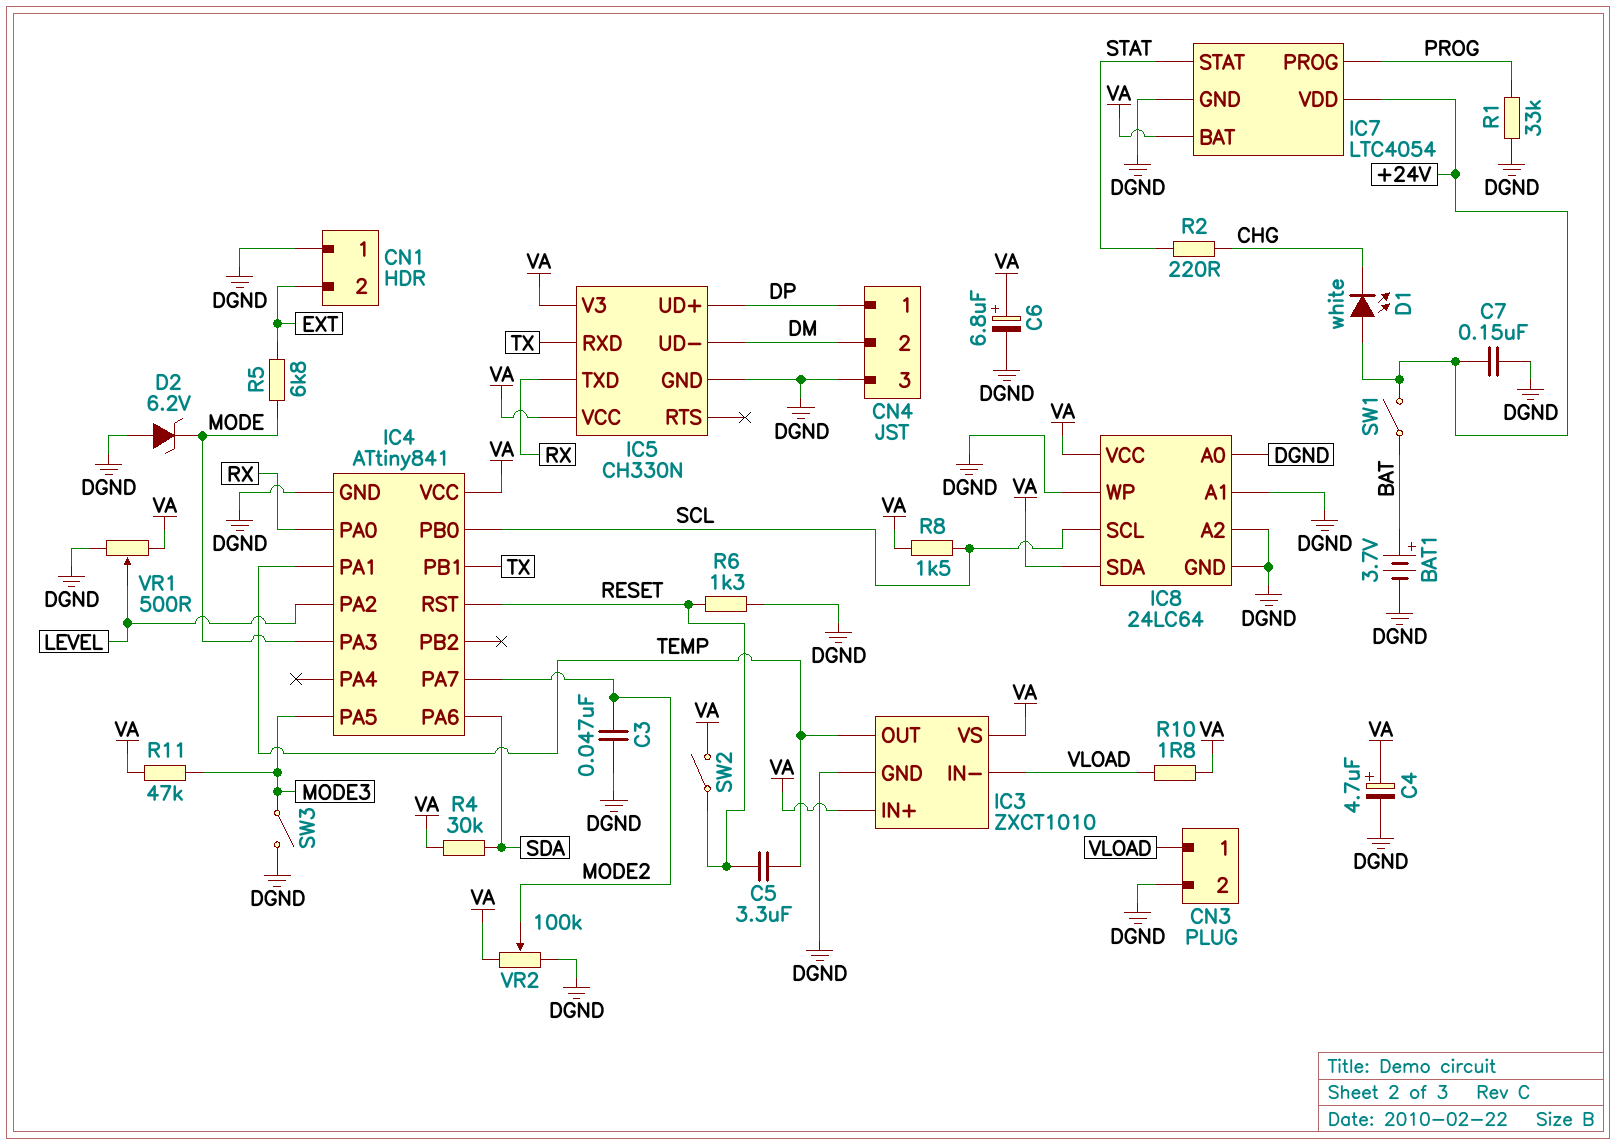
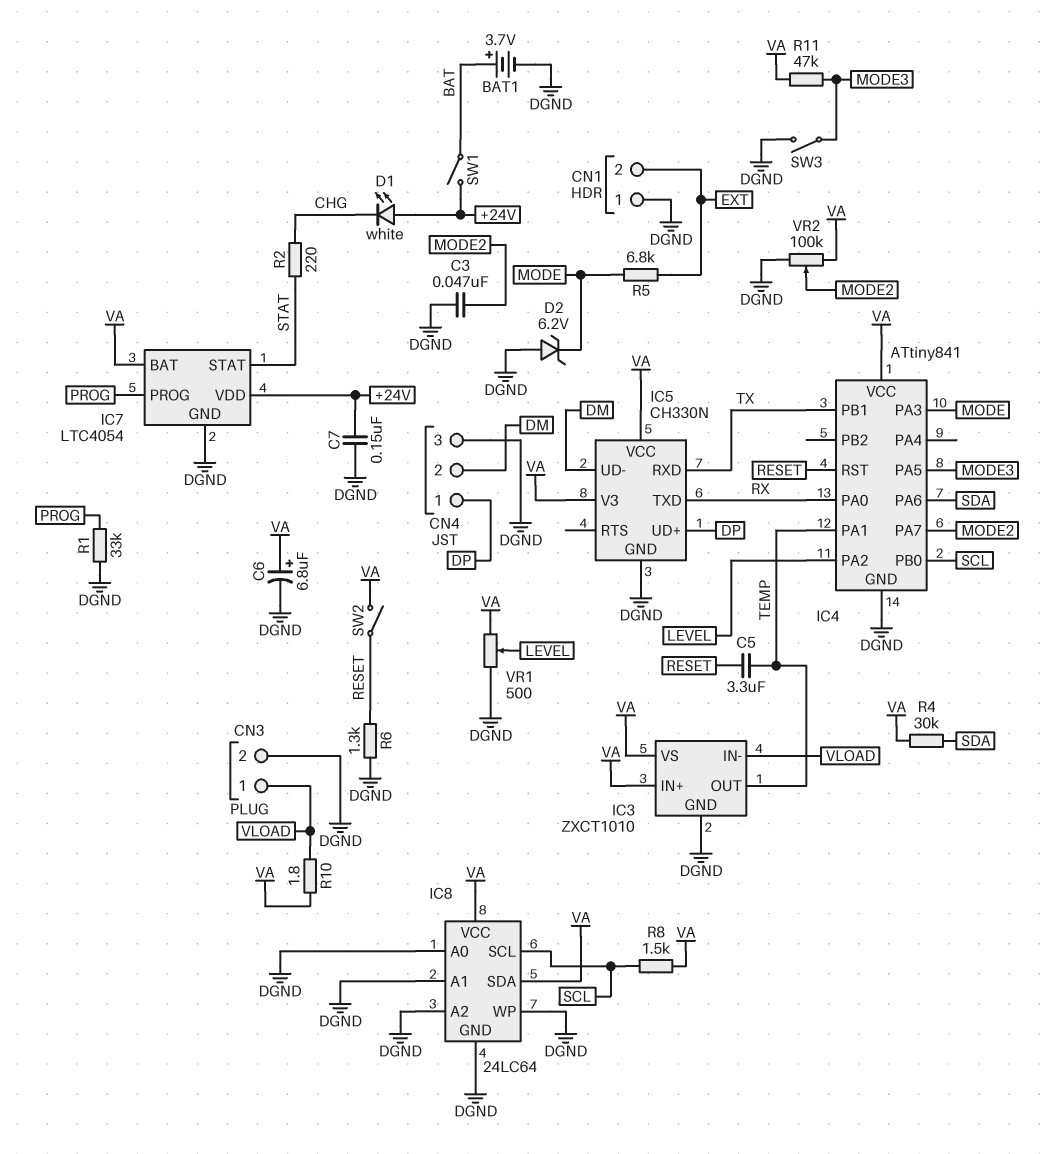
C4: 4.7uF (plus VA, minus DGND) -> none

